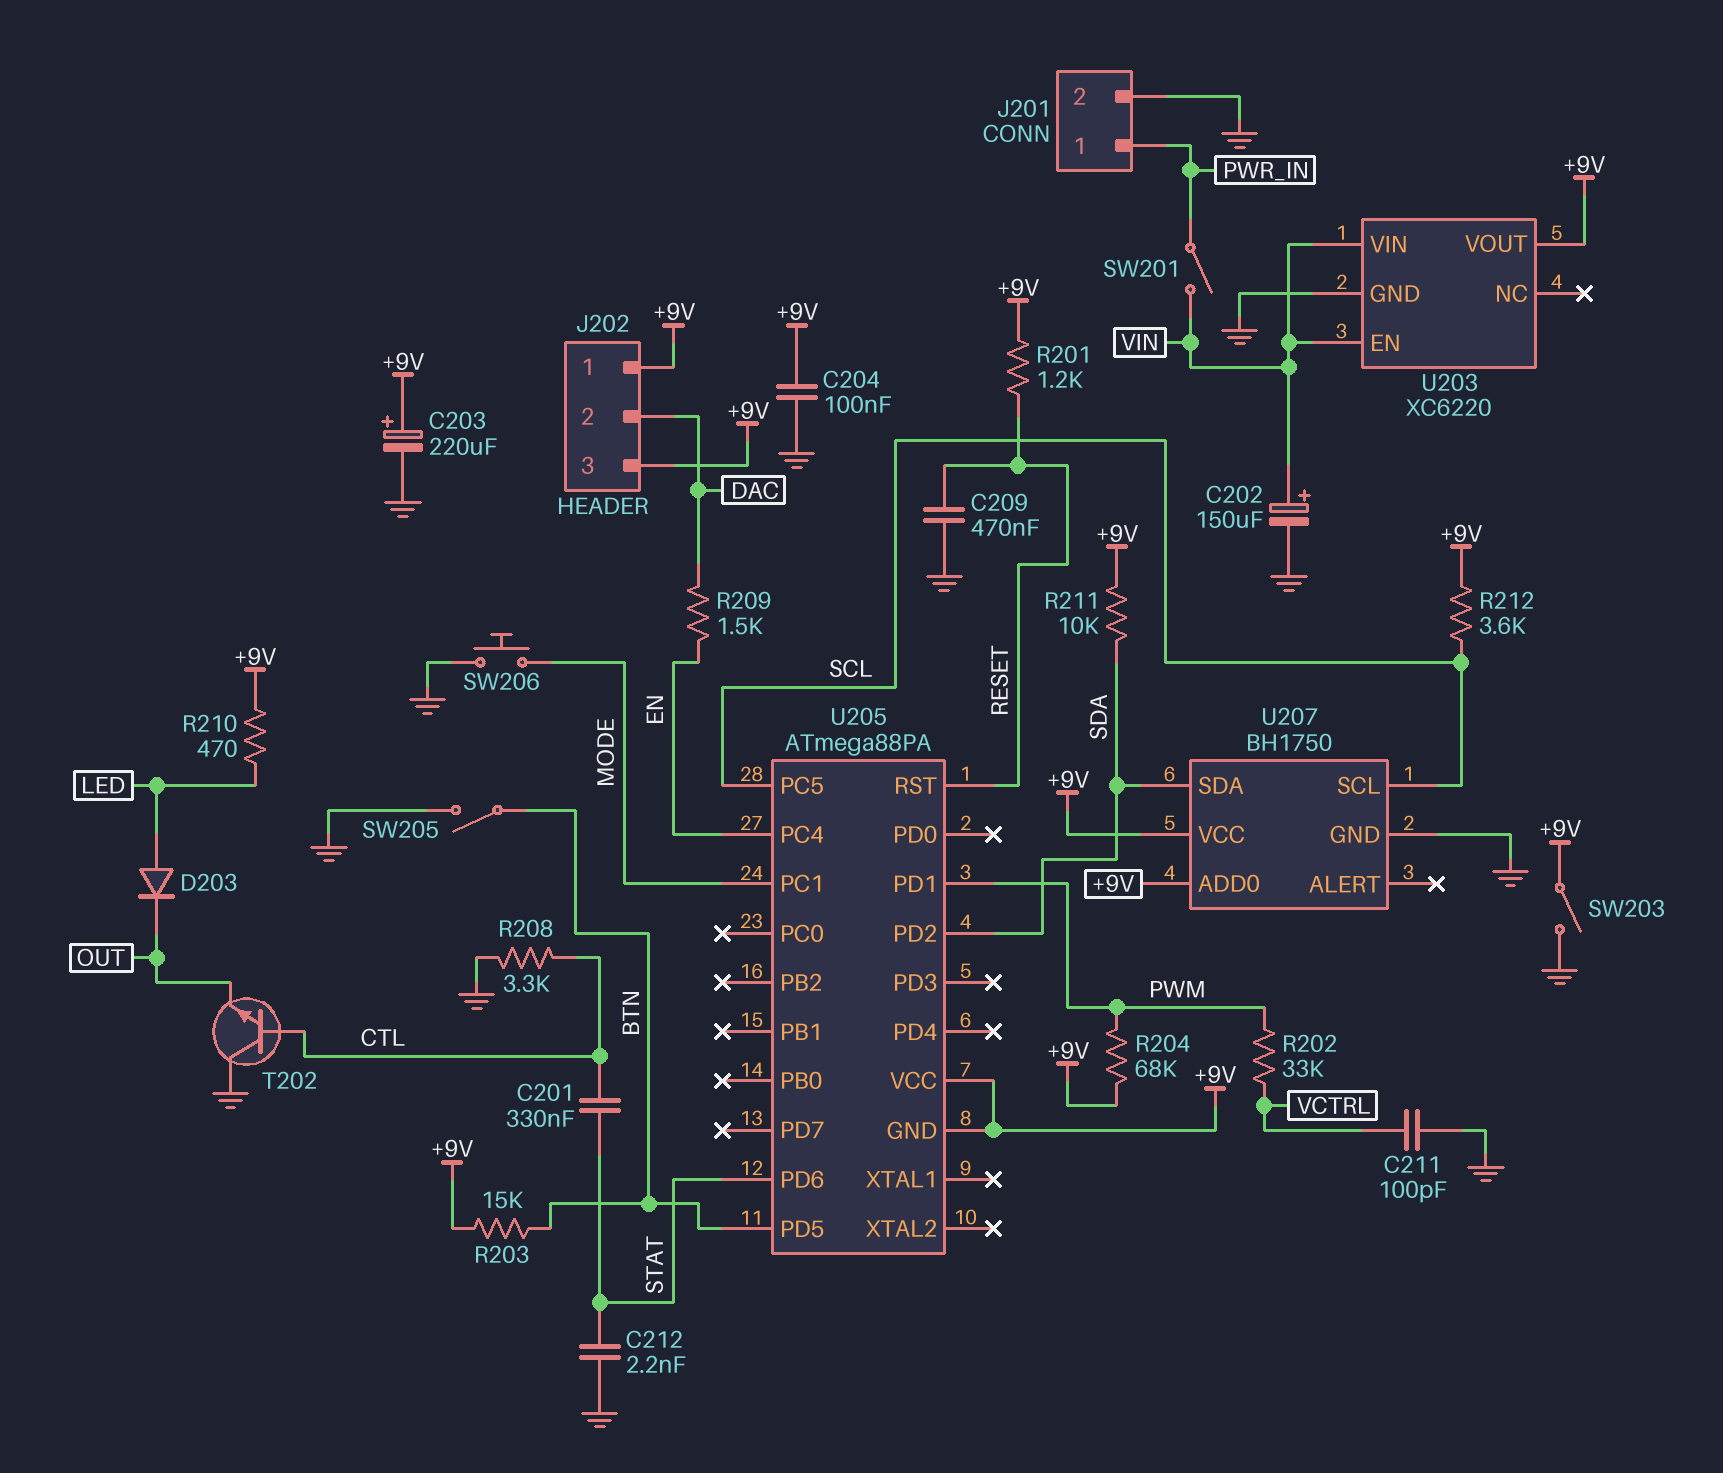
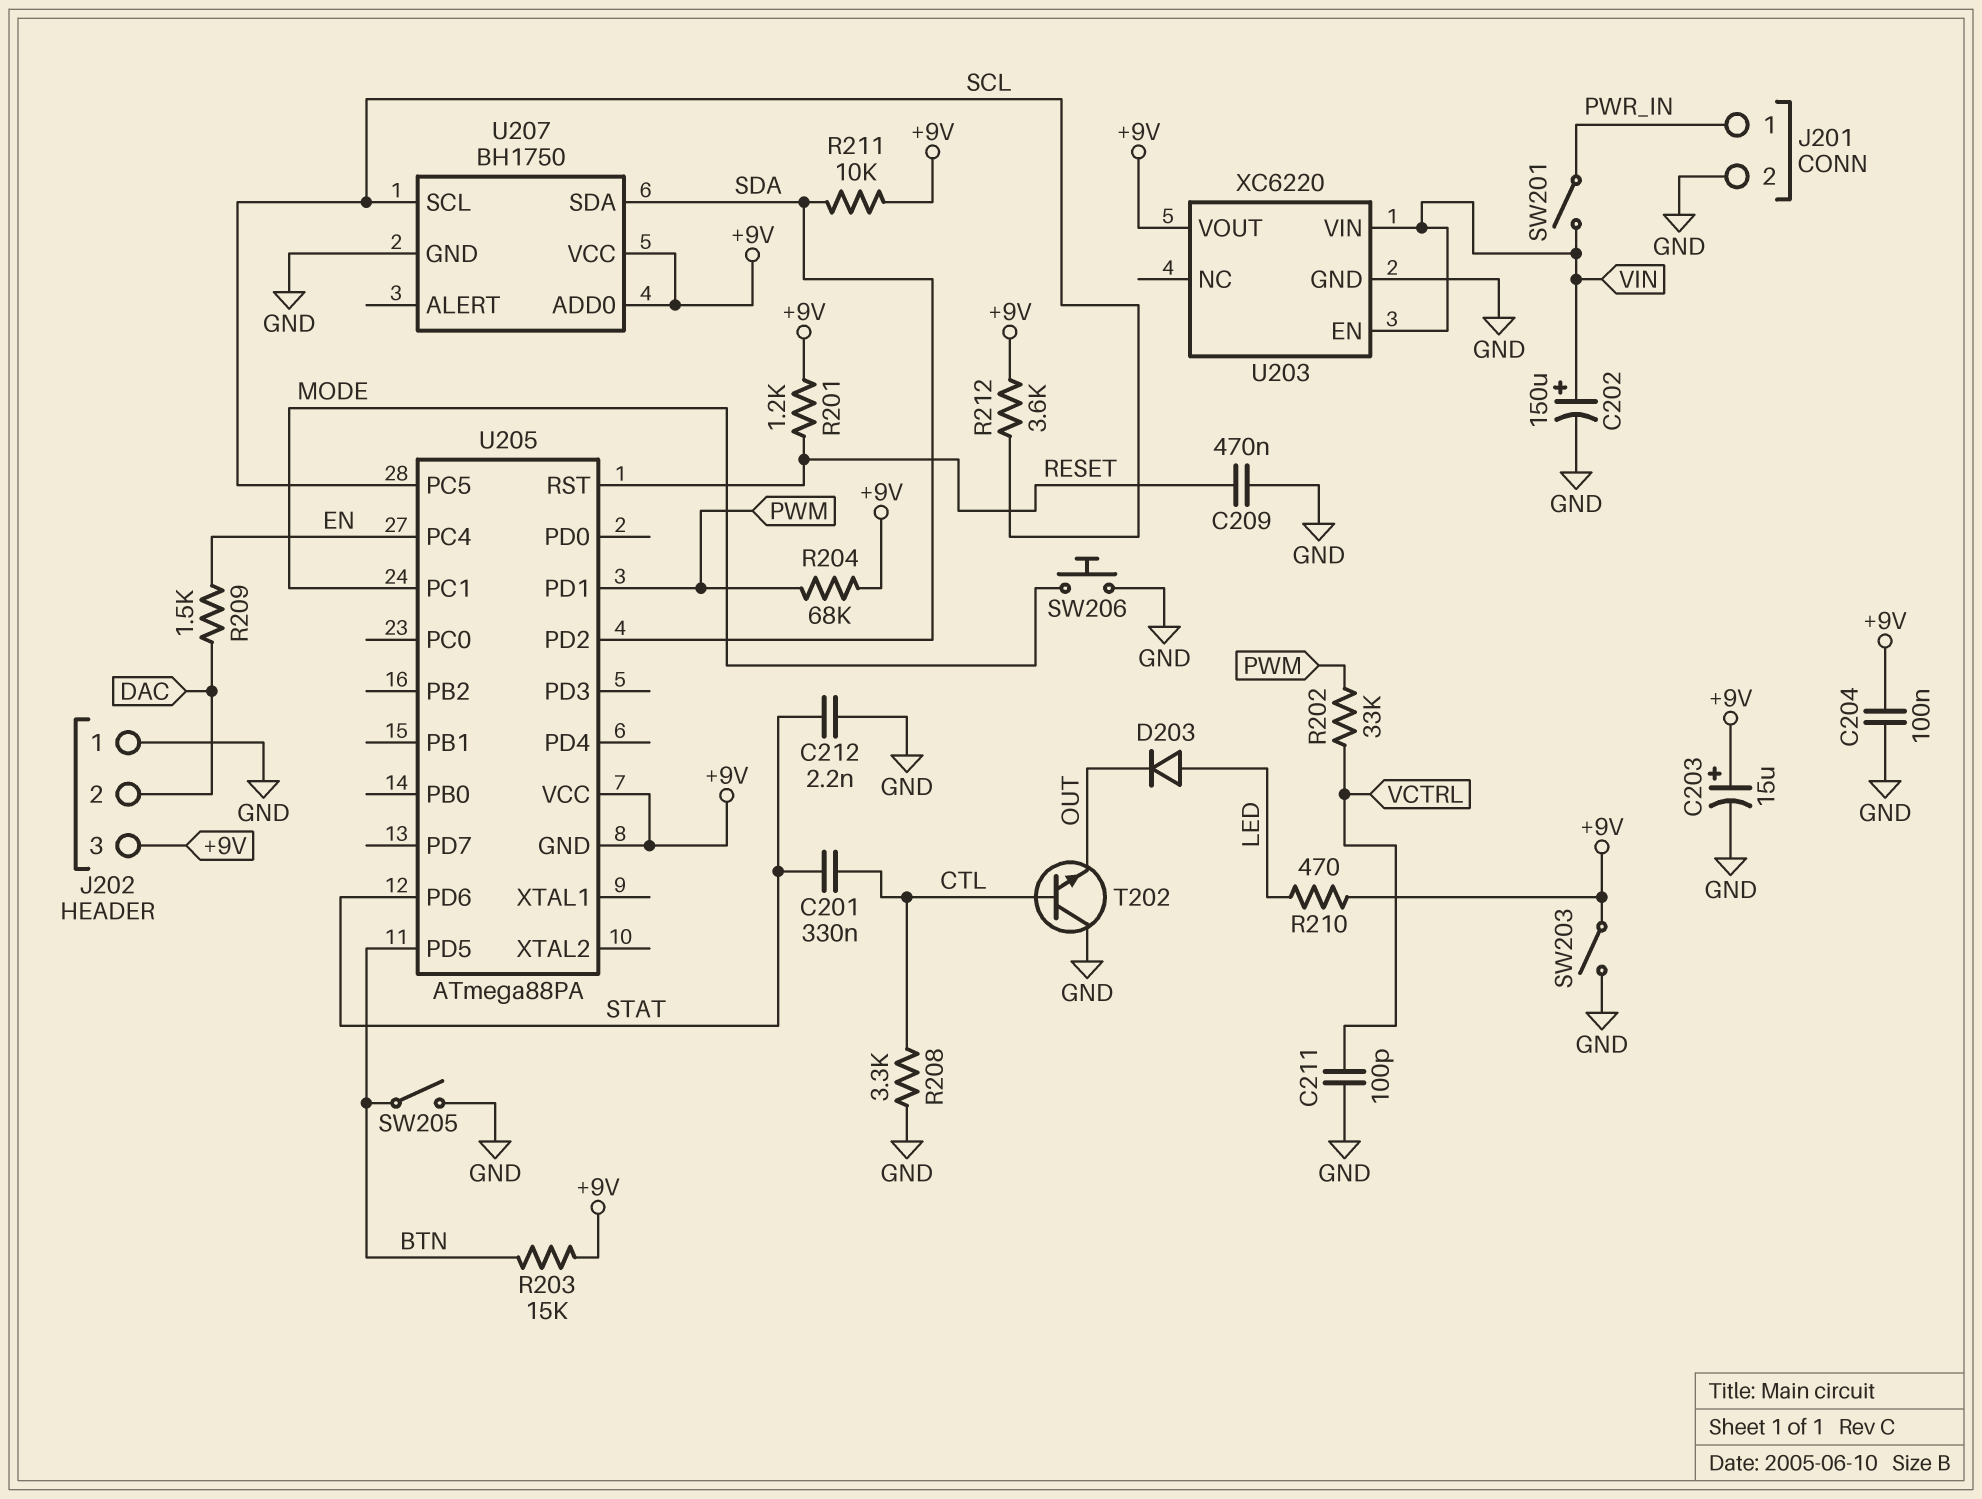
C203: 220uF (plus +9V, minus GND) -> 15uF (plus +9V, minus GND)
J202 pin 1: +9V -> GND

